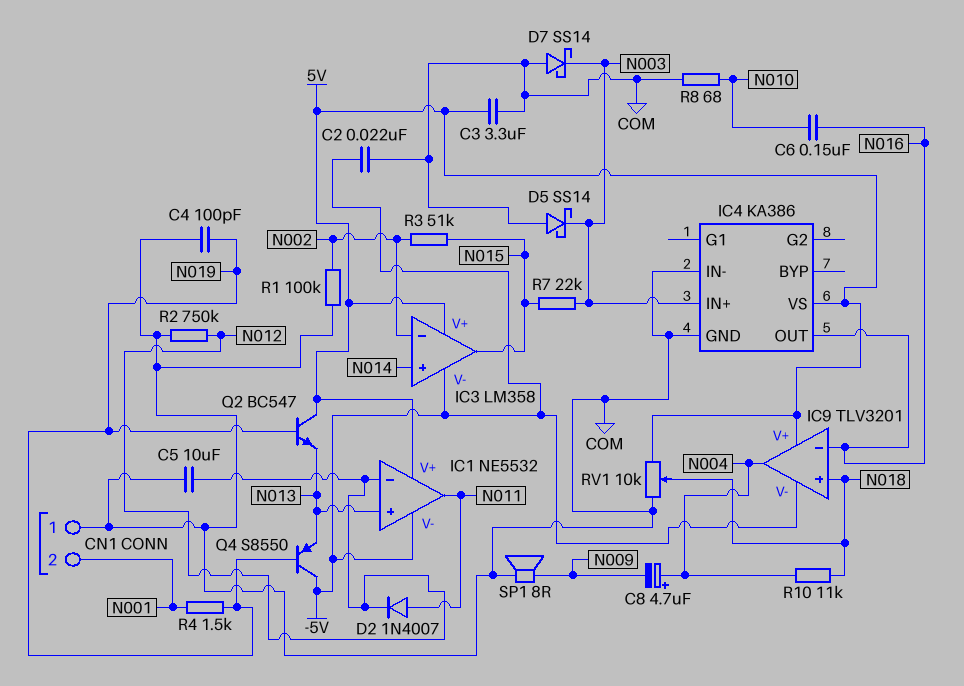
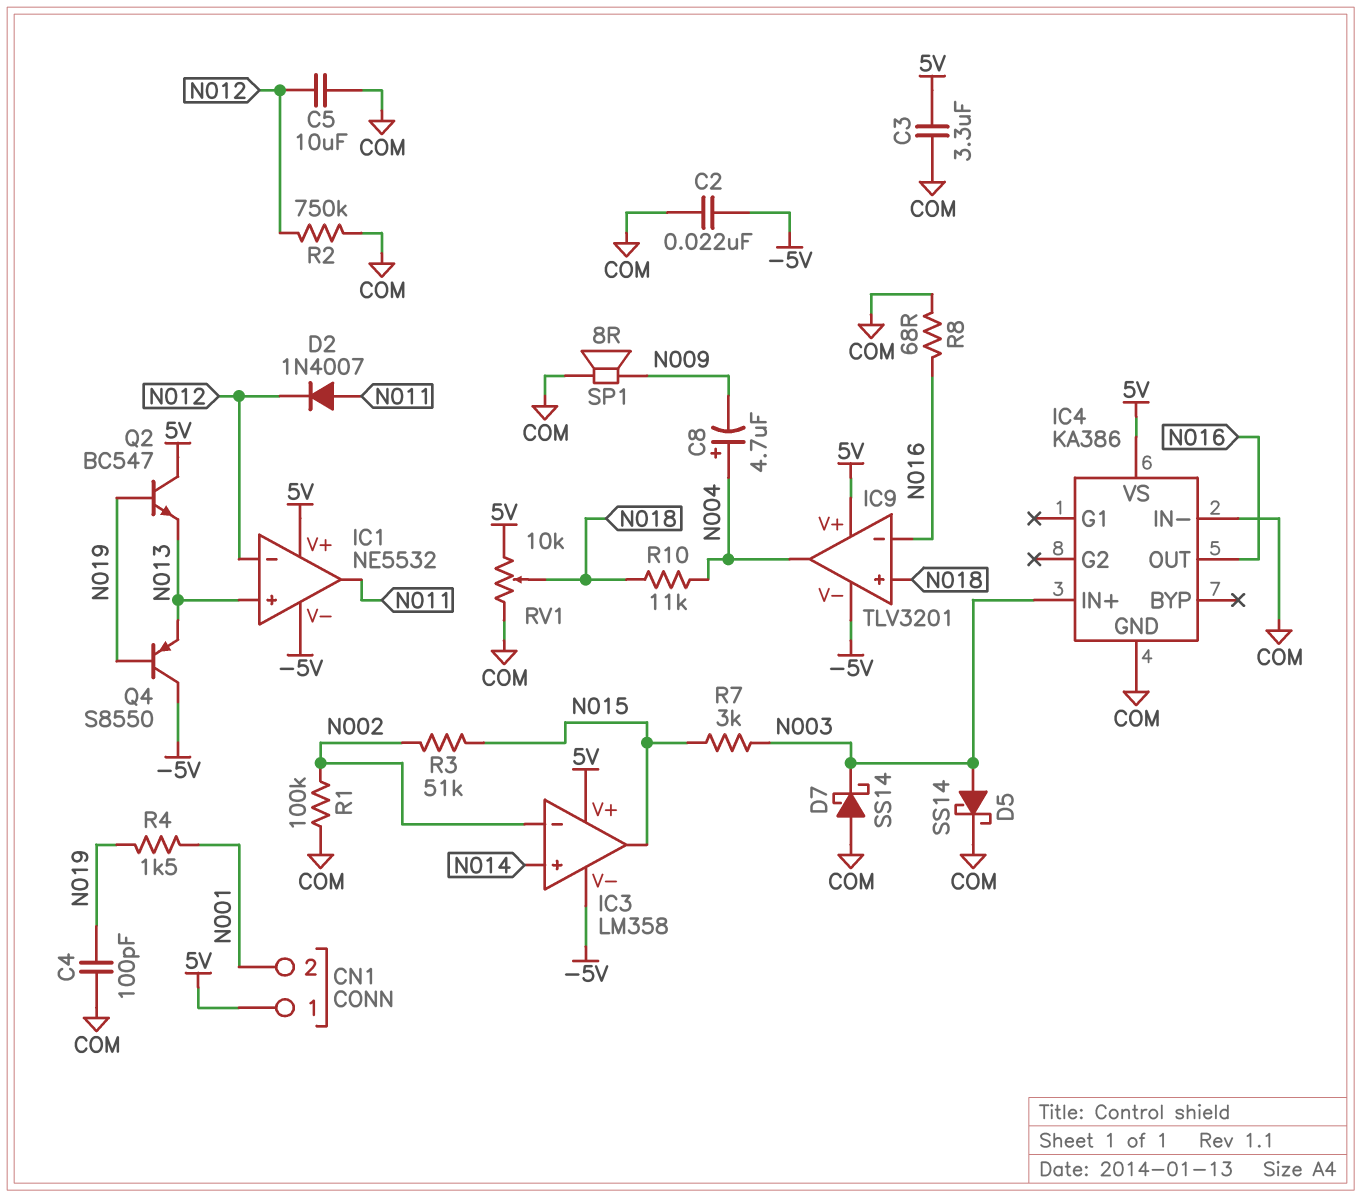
C6: 150nF (N010, N016) -> none
CN1 pin 1: COM -> 5V
D5: schottky SS14 (A COM, K N003) -> schottky SS14 (A N003, K COM)
R7: 22k (N003, N015) -> 3k (N003, N015)
R8: 68 (COM, N010) -> 68 (COM, N016)

